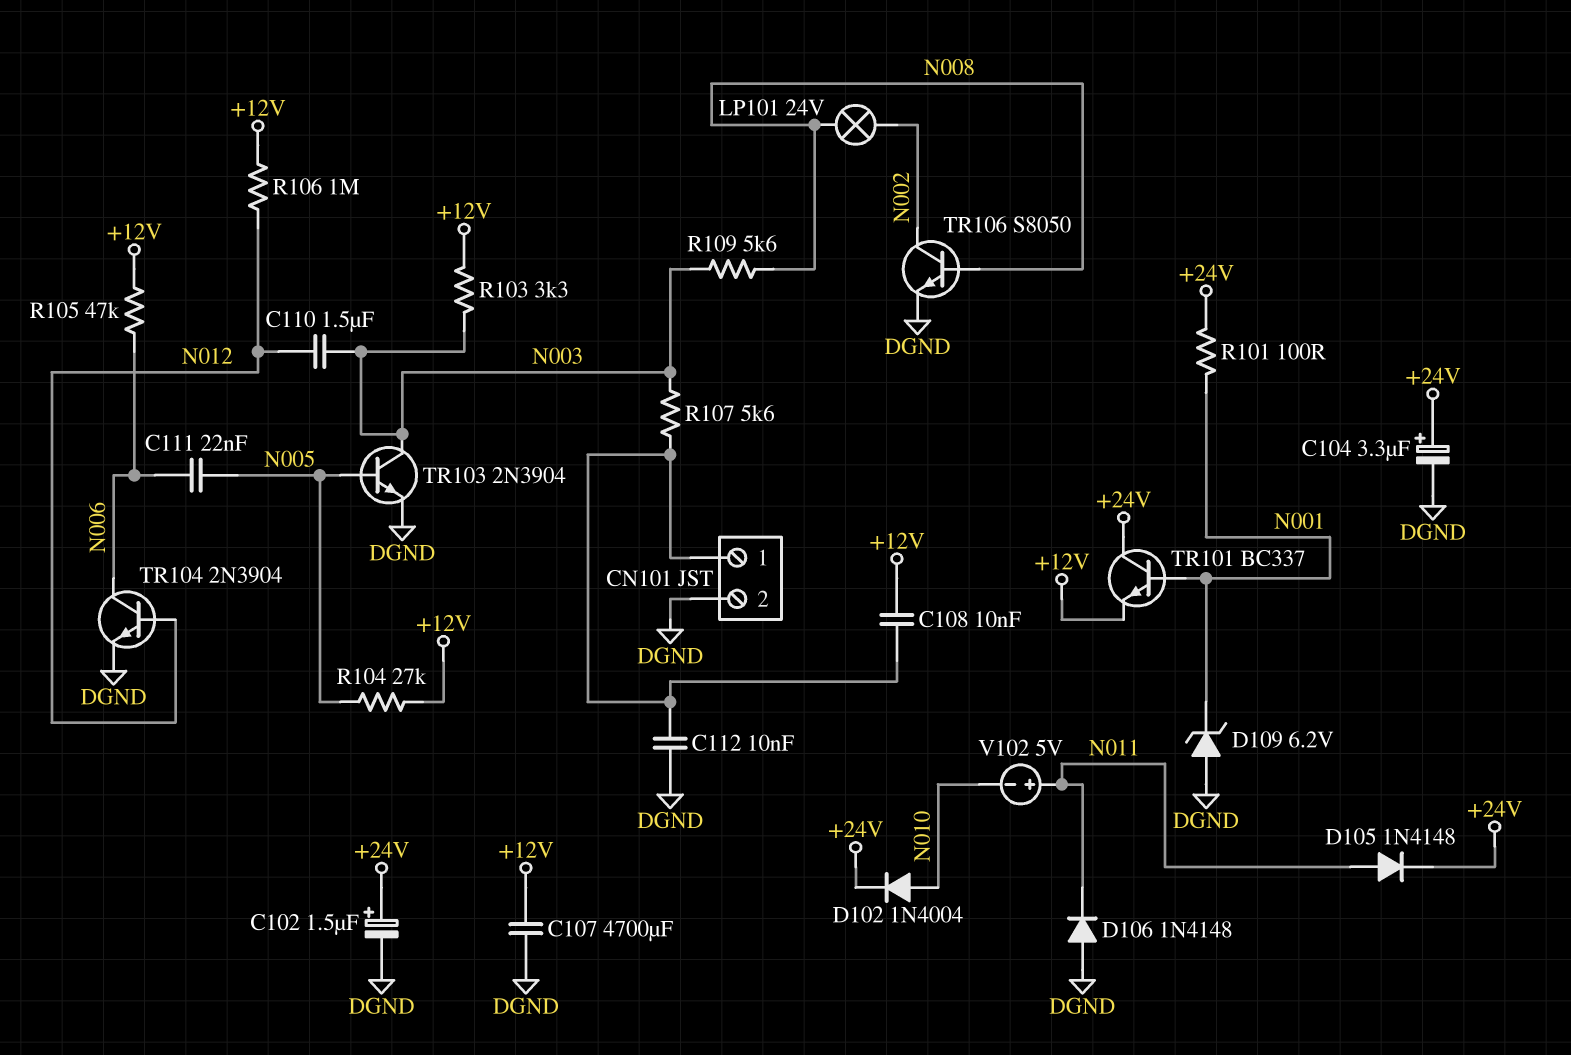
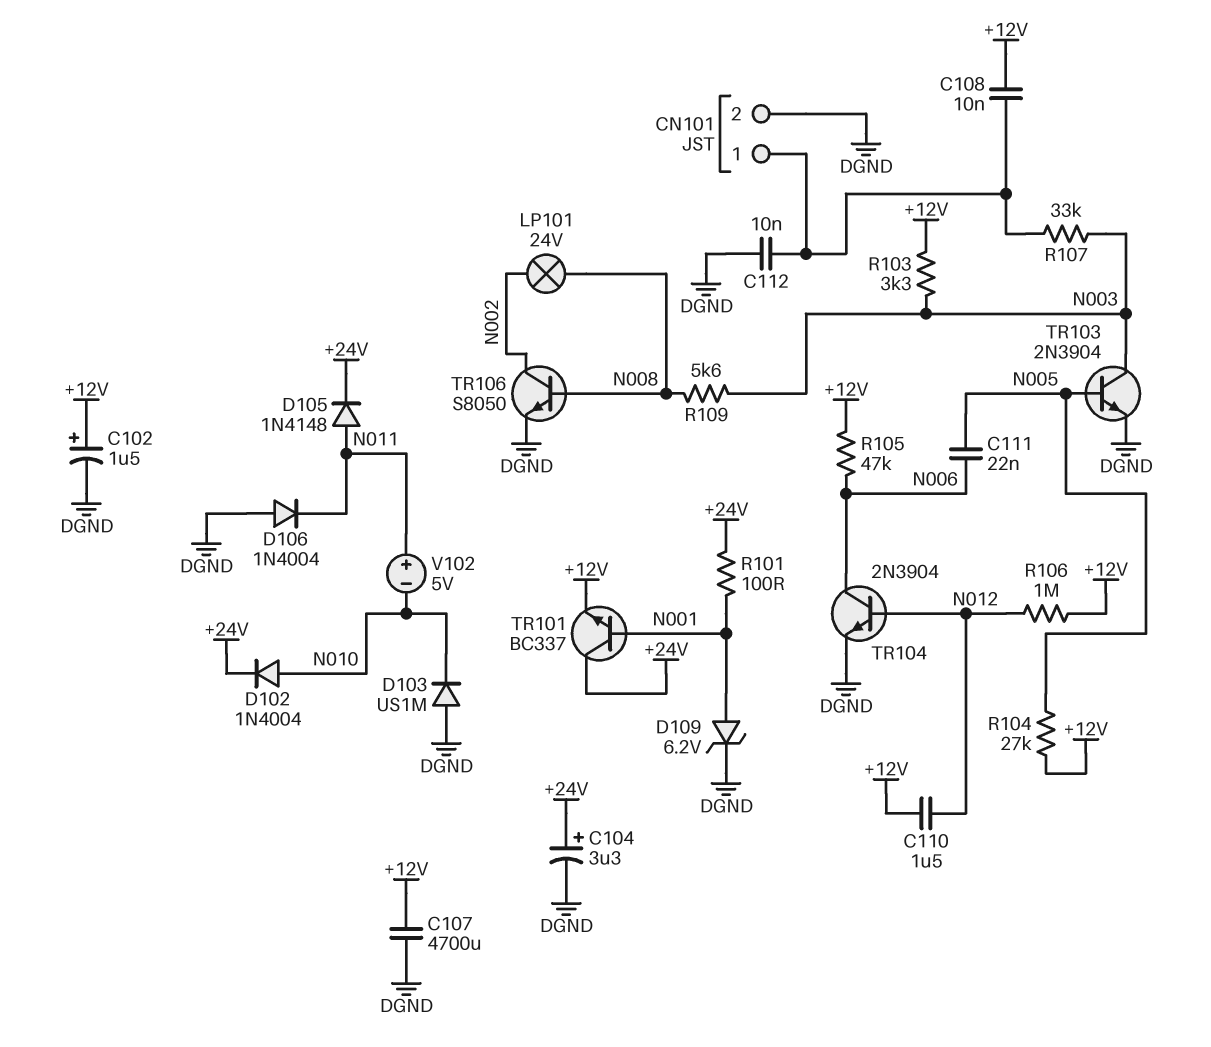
C102: 1.5uF (plus +24V, minus DGND) -> 1.5uF (plus +12V, minus DGND)
C110: 1.5uF (N003, N012) -> 1.5uF (+12V, N012)
D103: none -> diode US1M (A DGND, K N010)
D106: diode 1N4148 (A DGND, K N011) -> diode 1N4004 (A DGND, K N011)
D109: zener 6.2V (A DGND, K N001) -> zener 6.2V (A N001, K DGND)
R107: 5.6k (CN101/1, N003) -> 33k (CN101/1, N003)

